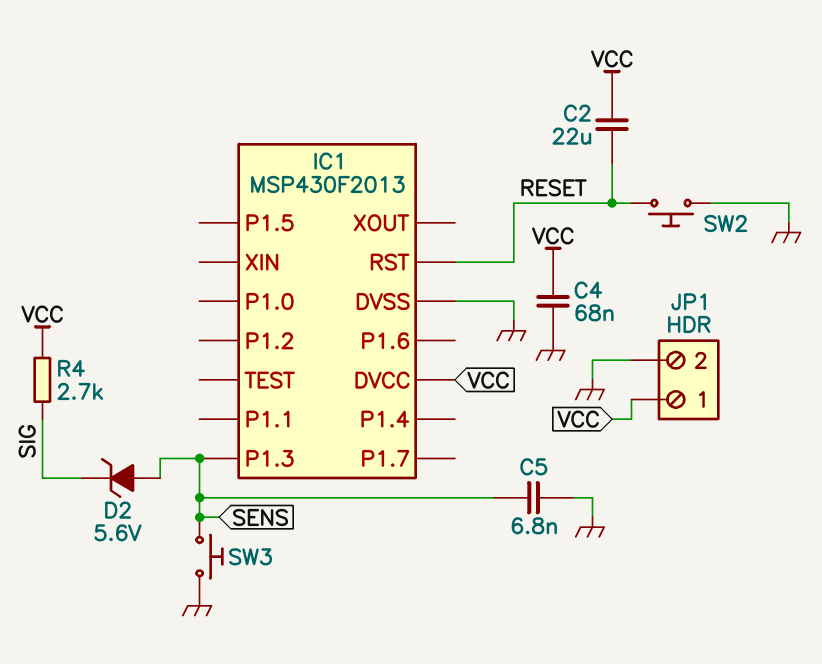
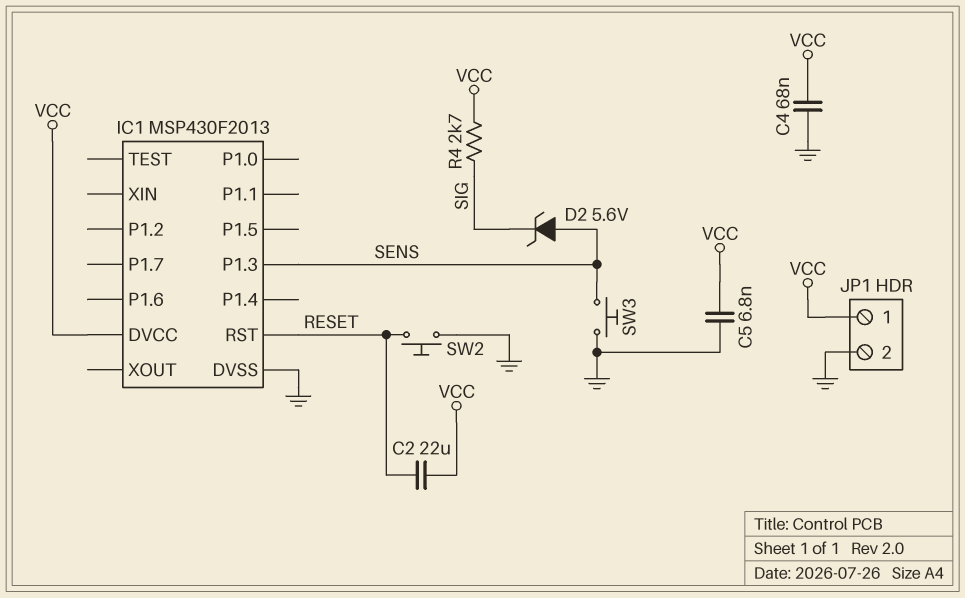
C5: 6.8nF (GND, SENS) -> 6.8nF (GND, VCC)

